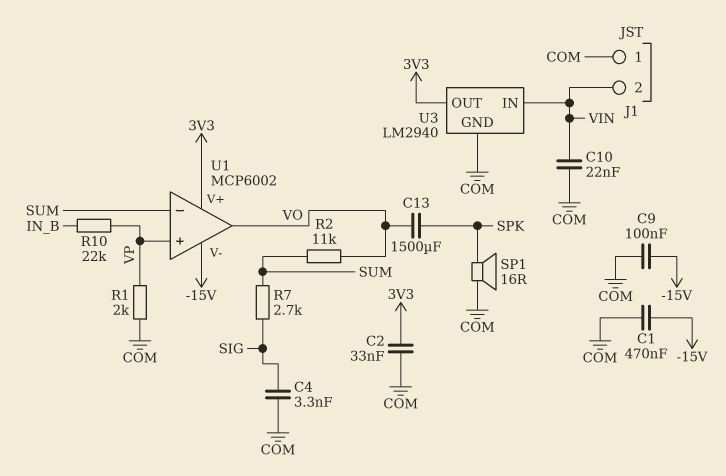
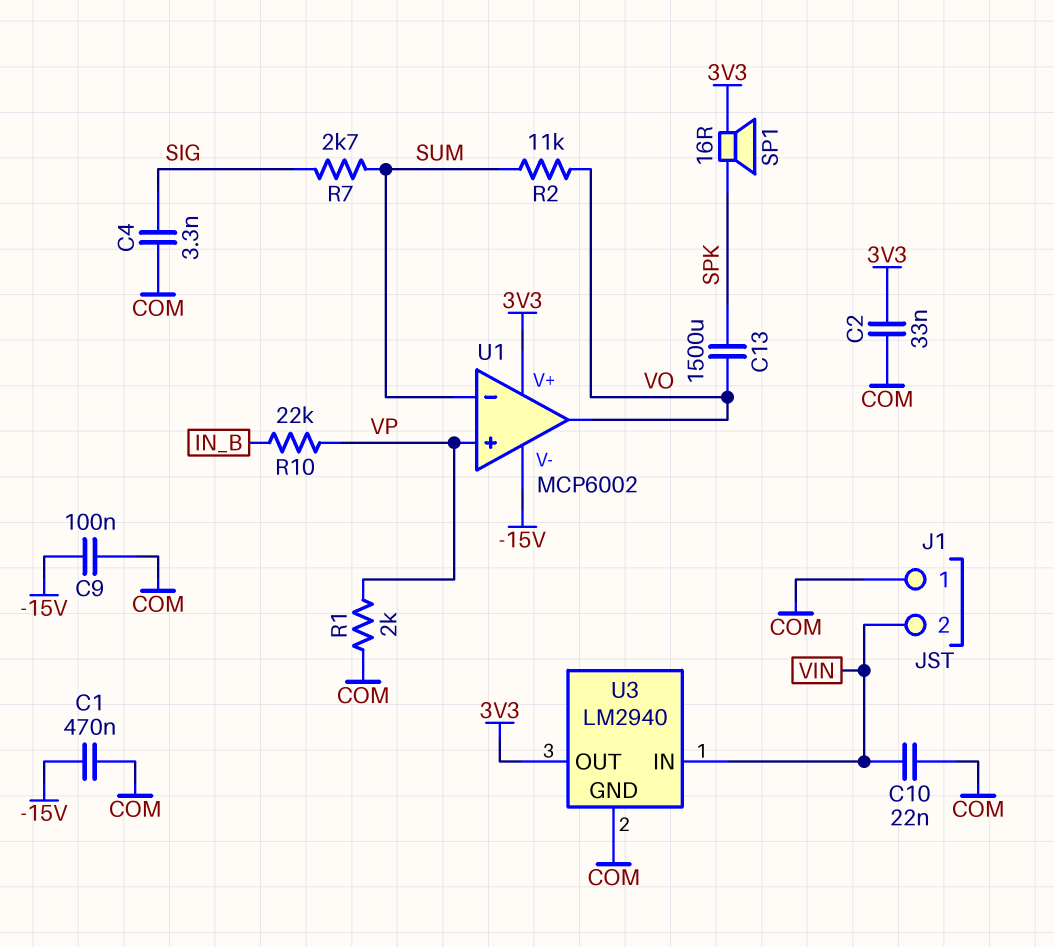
SP1: speaker 16R (COM, SPK) -> speaker 16R (3V3, SPK)

